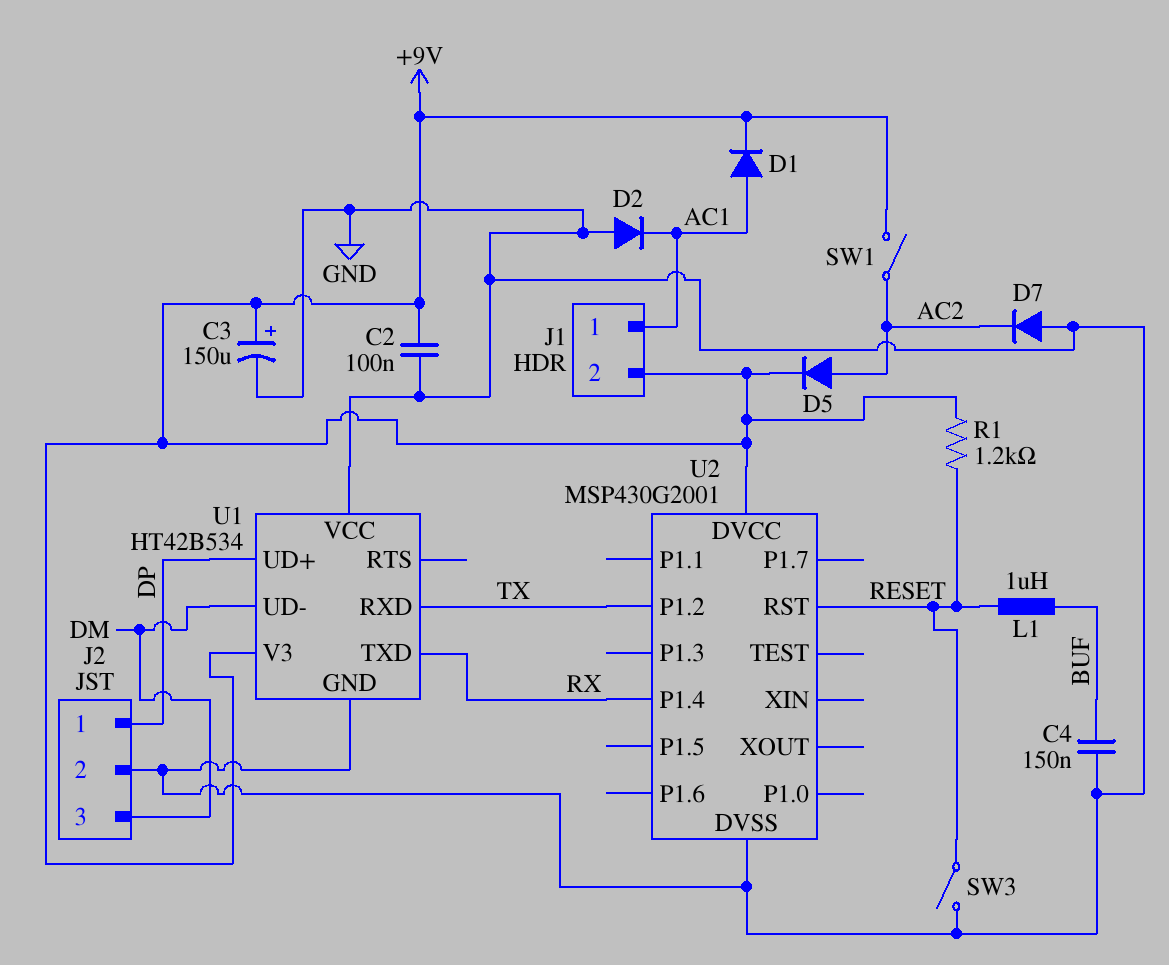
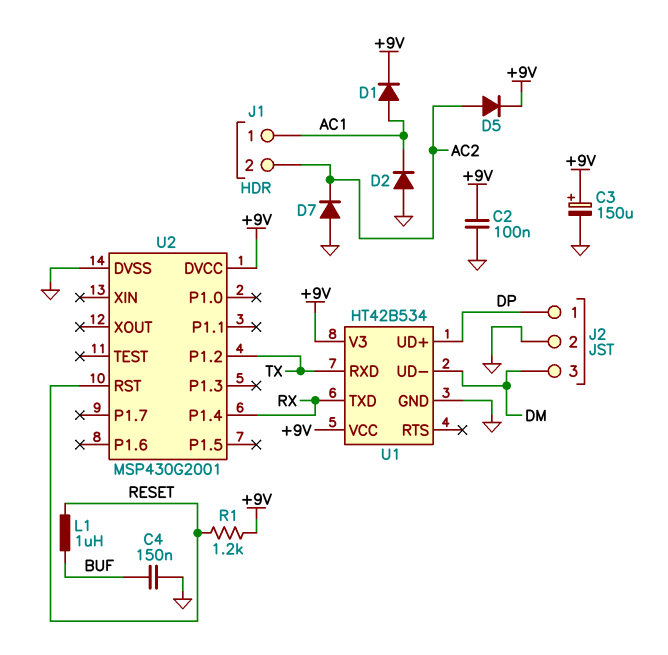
J1 pin 2: +9V -> AC2
SW1: switch (+9V, AC2) -> none
SW3: switch (GND, RESET) -> none
U1 pin VCC: GND -> +9V

